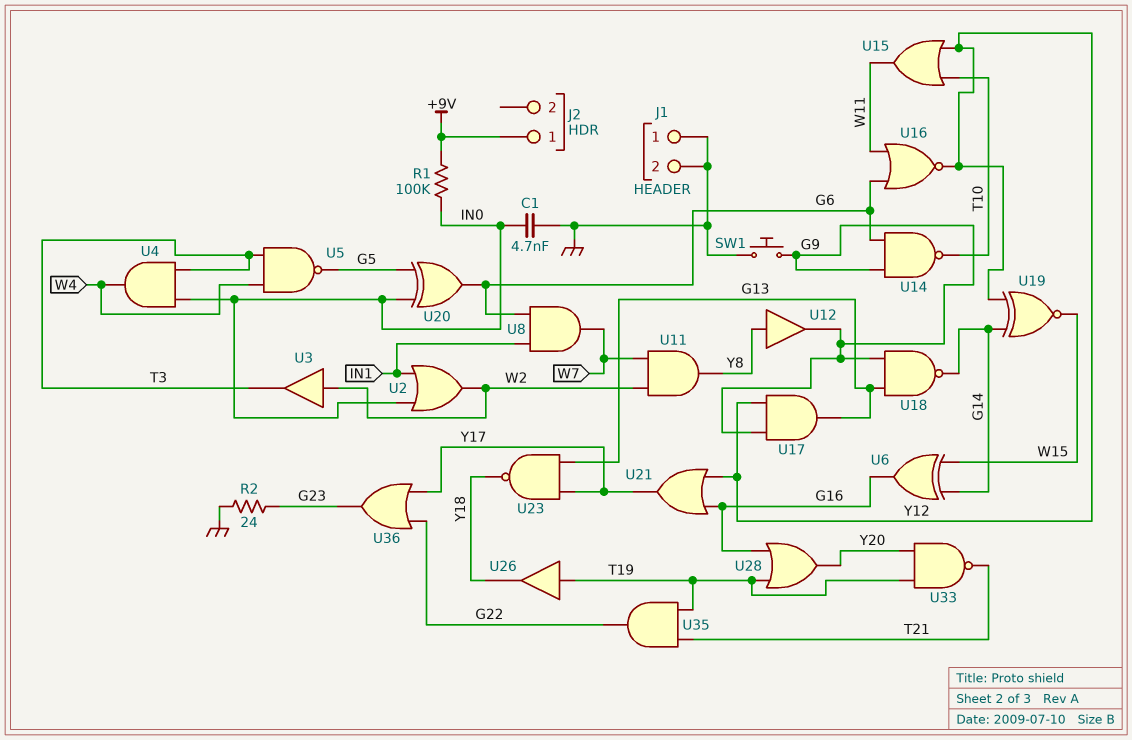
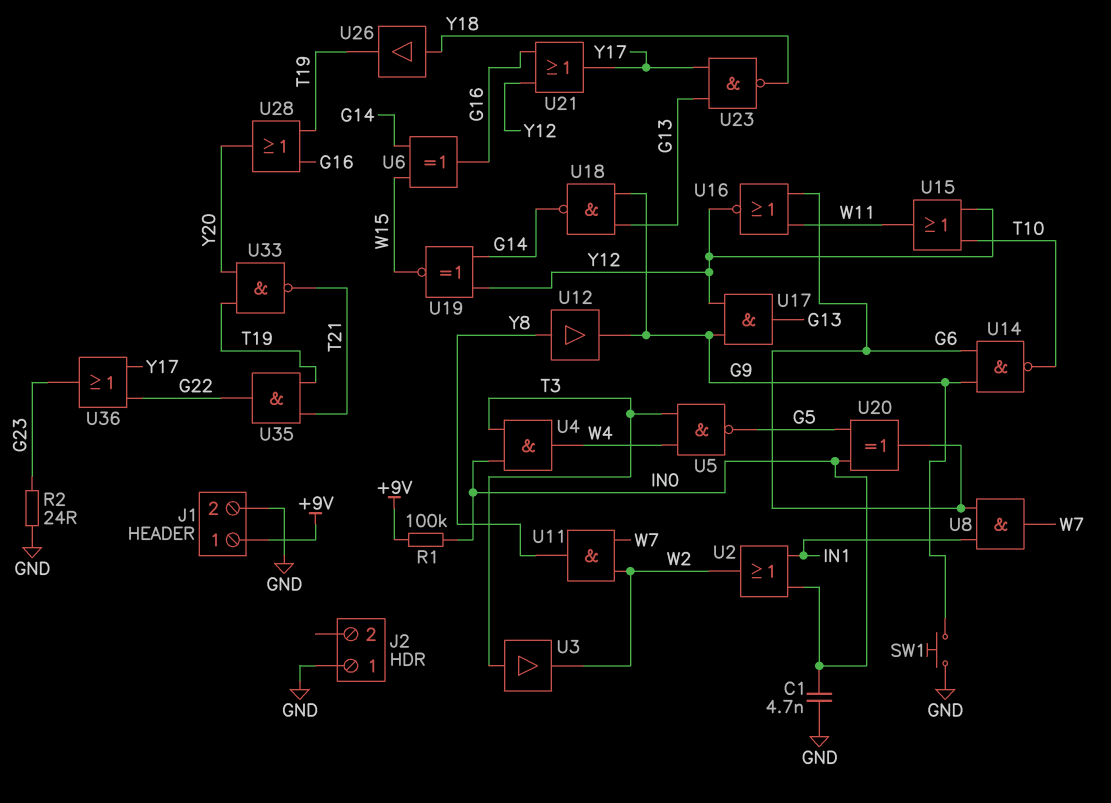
J1 pin 1: GND -> +9V
J2 pin 1: +9V -> GND
U3: buffer (in W2, out T3) -> buffer (in T3, out W2)
U26: buffer (in T19, out Y18) -> buffer (in Y18, out T19)

